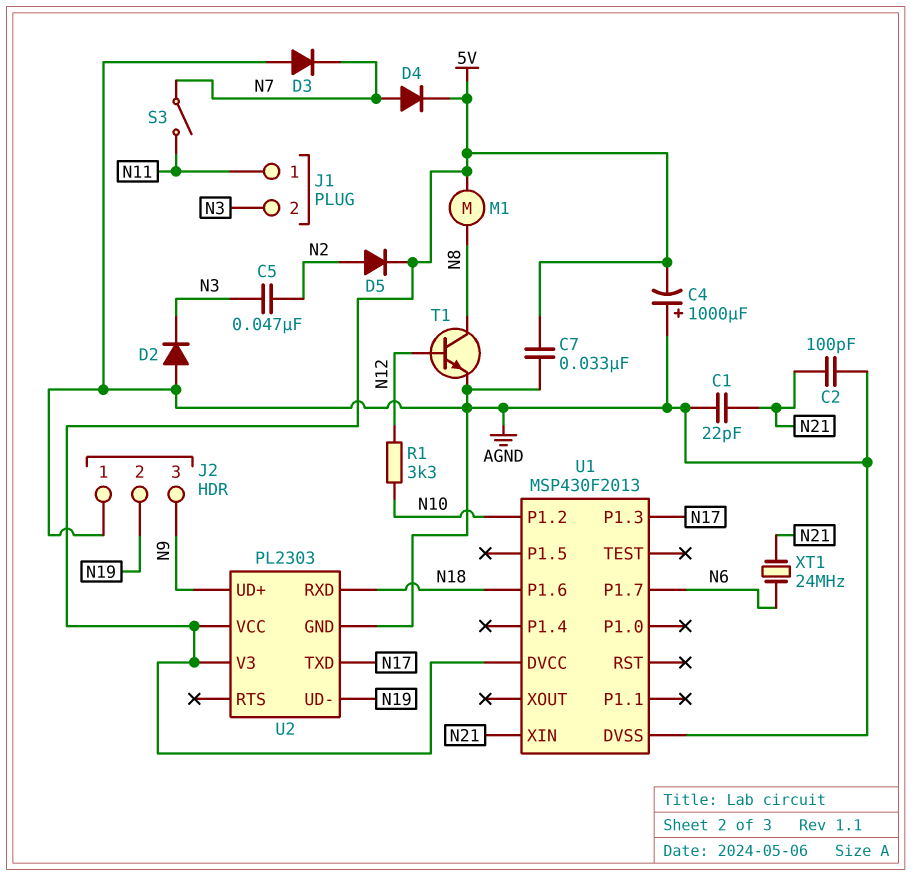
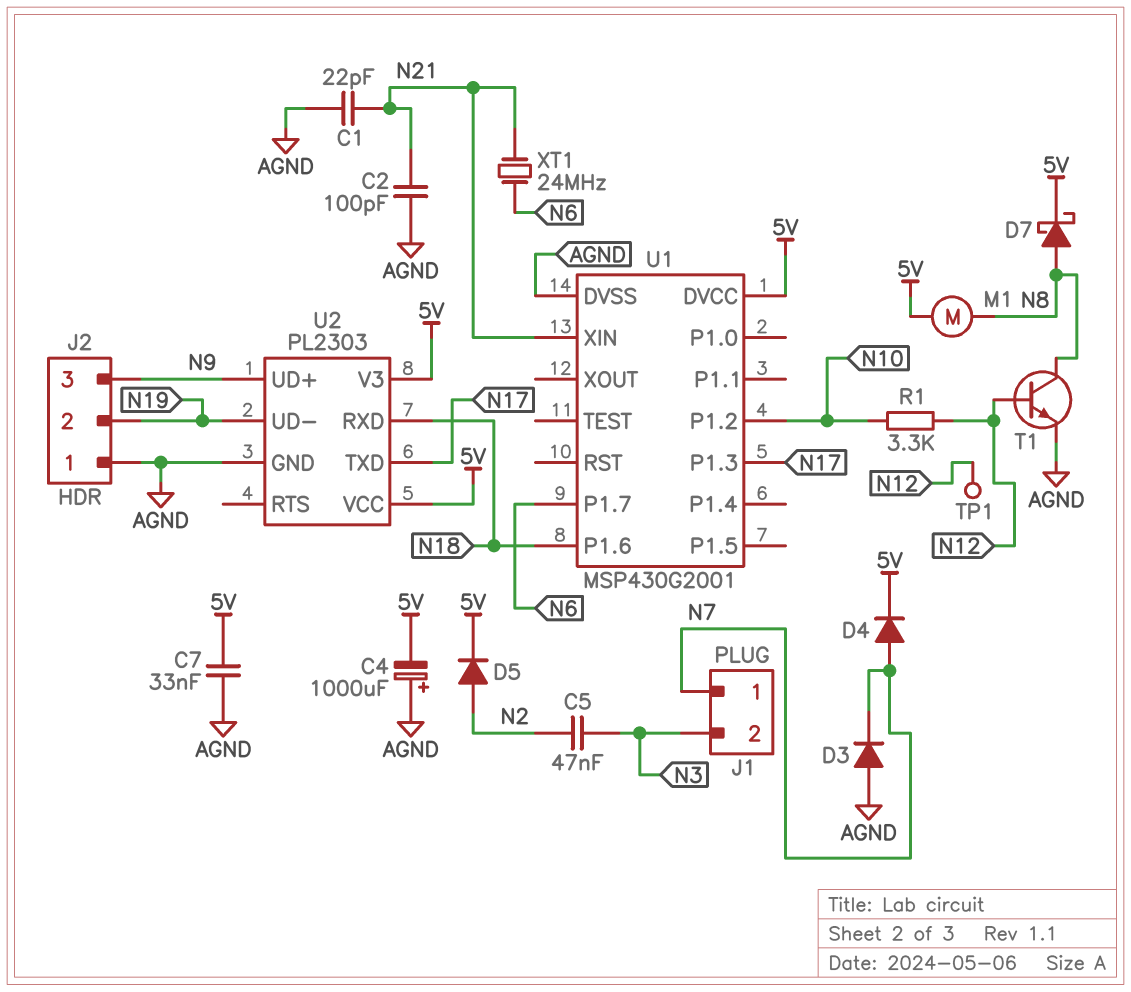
D2: diode (A AGND, K N3) -> none
D7: none -> schottky (A N8, K 5V)
J1 pin 1: N11 -> N7
S3: switch (N7, N11) -> none
TP1: none -> test point (N12)
U1: MSP430F2013 -> MSP430G2001

